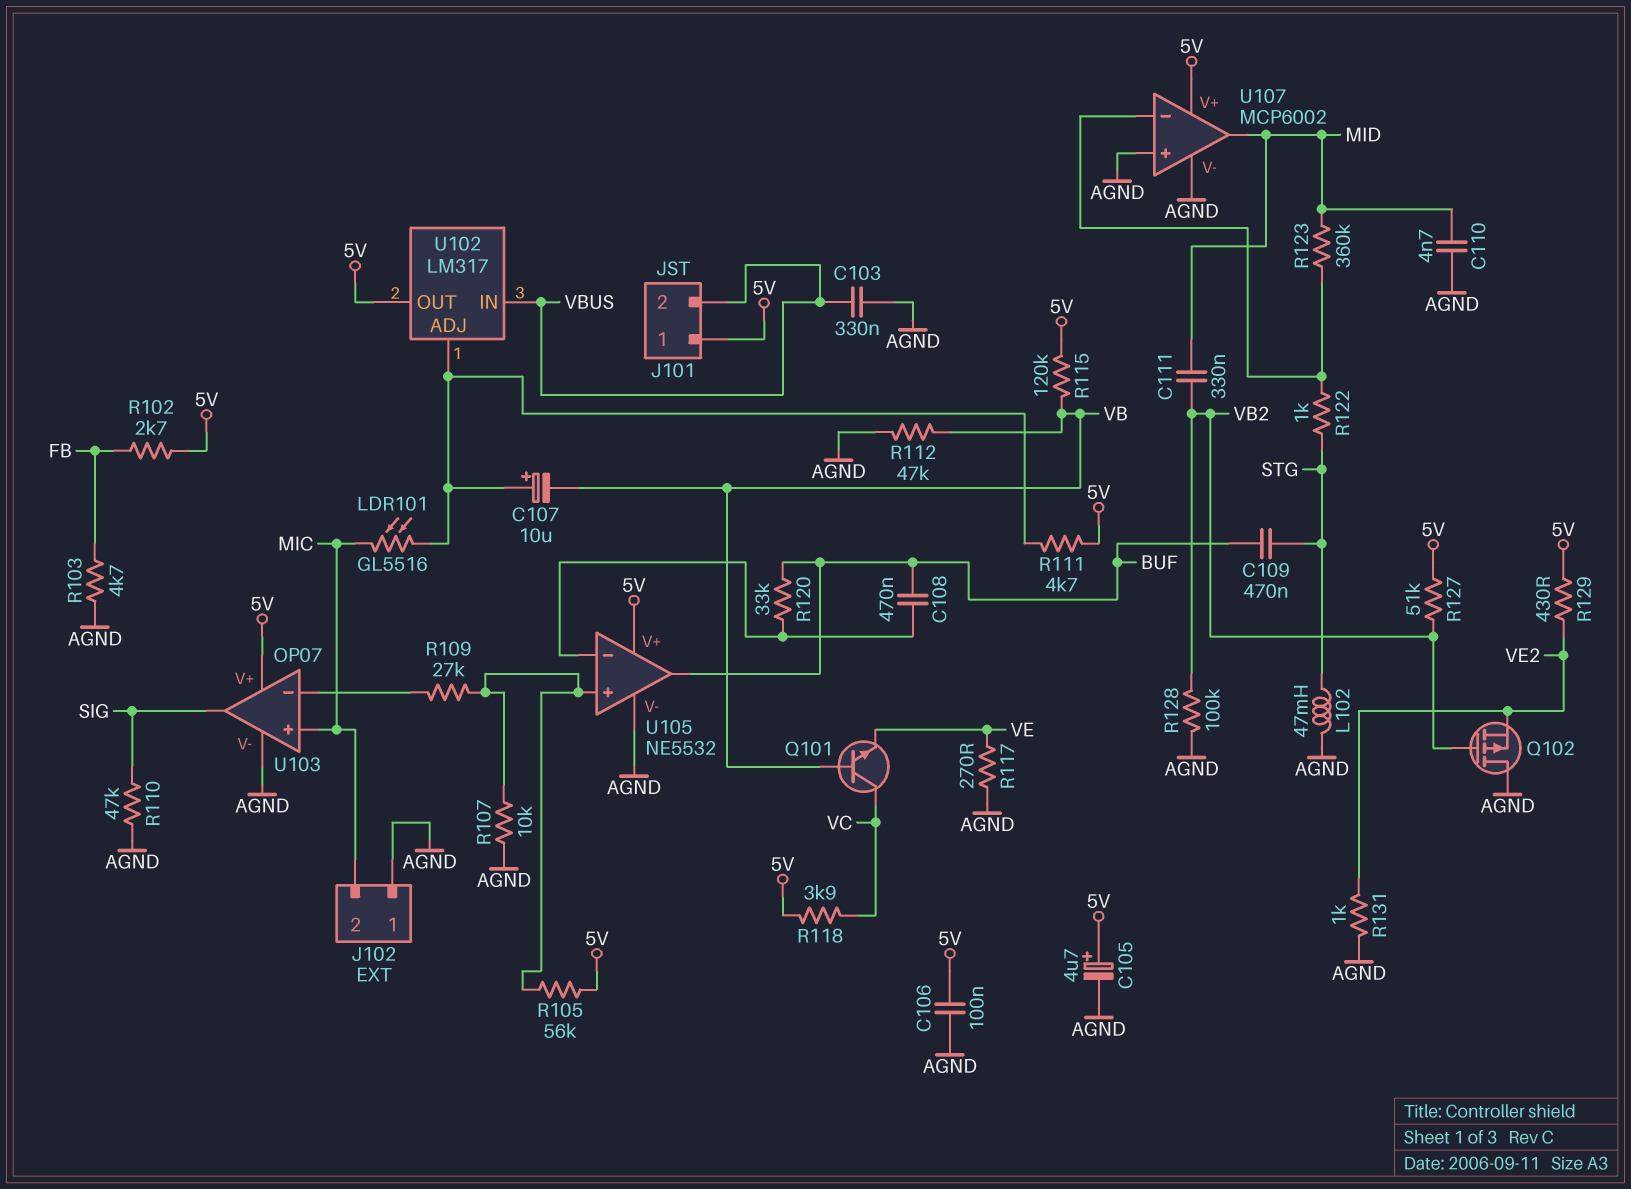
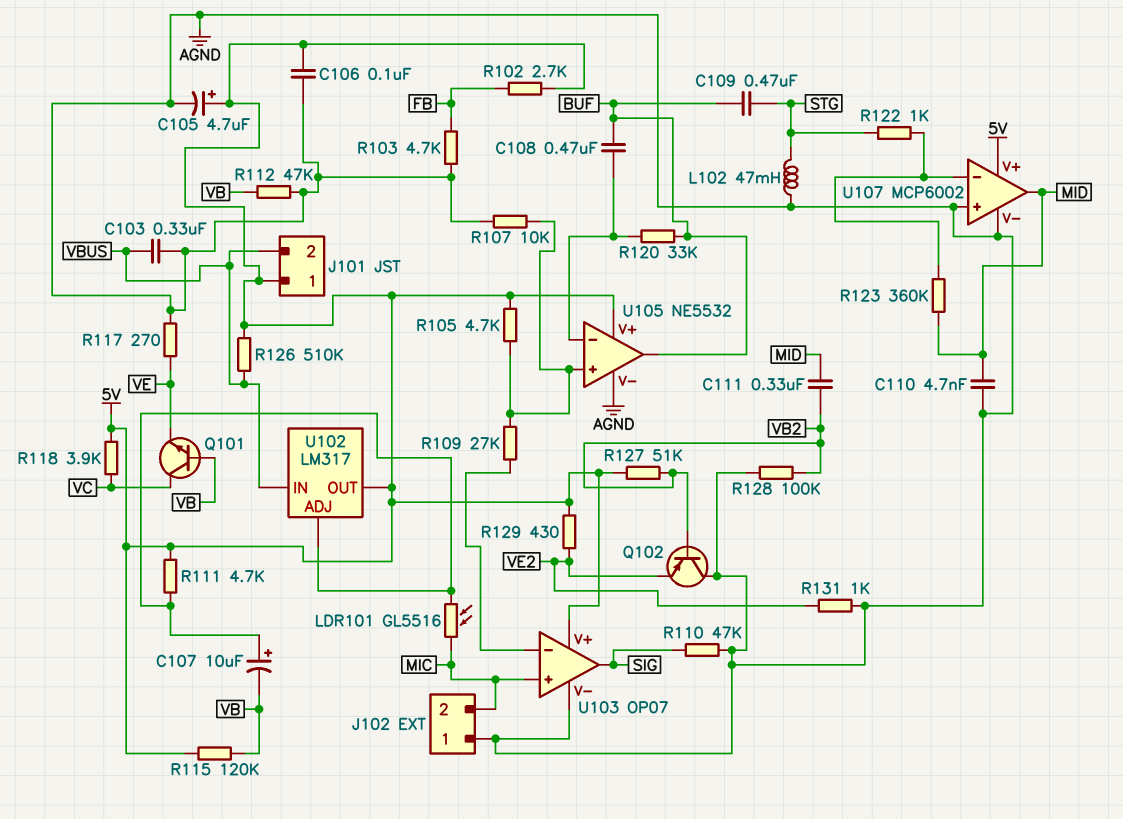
Q102: PMOS (G VB2, D AGND, S VE2) -> PNP (B VB2, C AGND, E VE2)
R105: 56k (5V, U105/in+) -> 4.7k (5V, U105/in+)
R126: none -> 510k (5V, VBUS)

